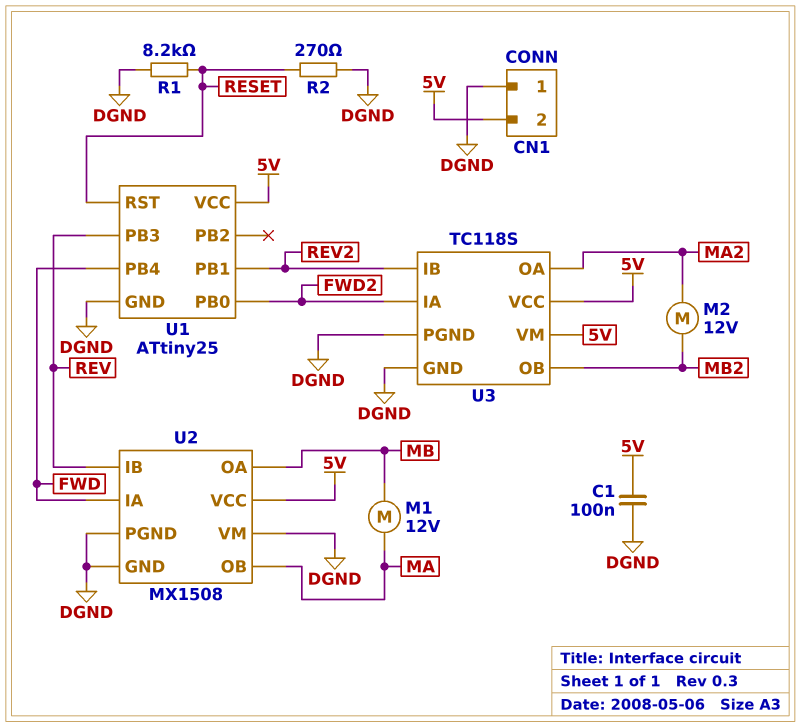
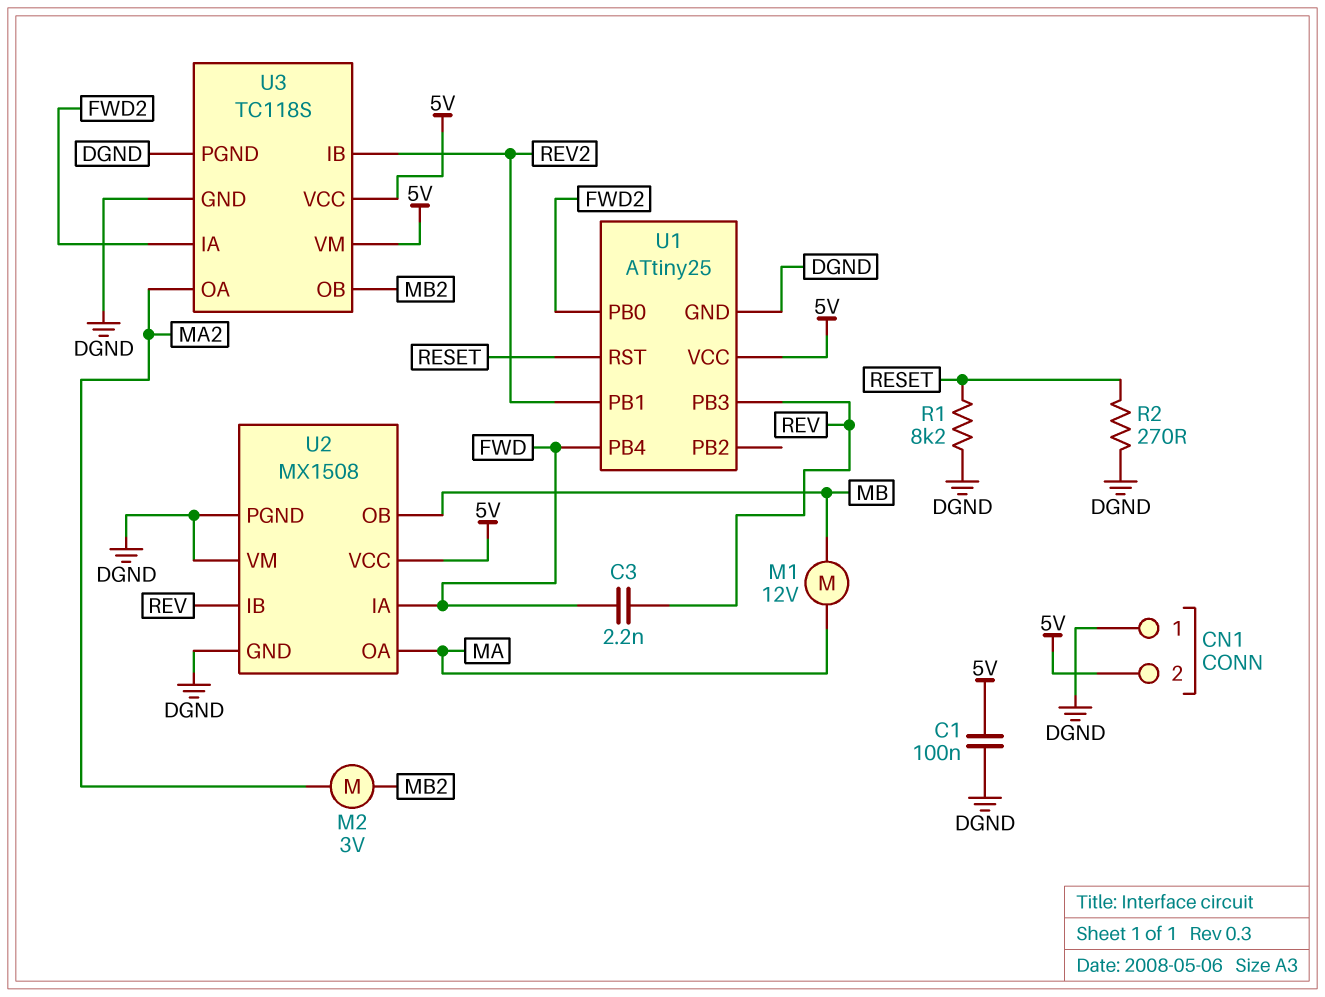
C3: none -> 2.2nF (FWD, REV)
M2: motor 12V (MA2, MB2) -> motor 3V (MA2, MB2)
U2 pin OA: MB -> MA
U2 pin OB: MA -> MB

